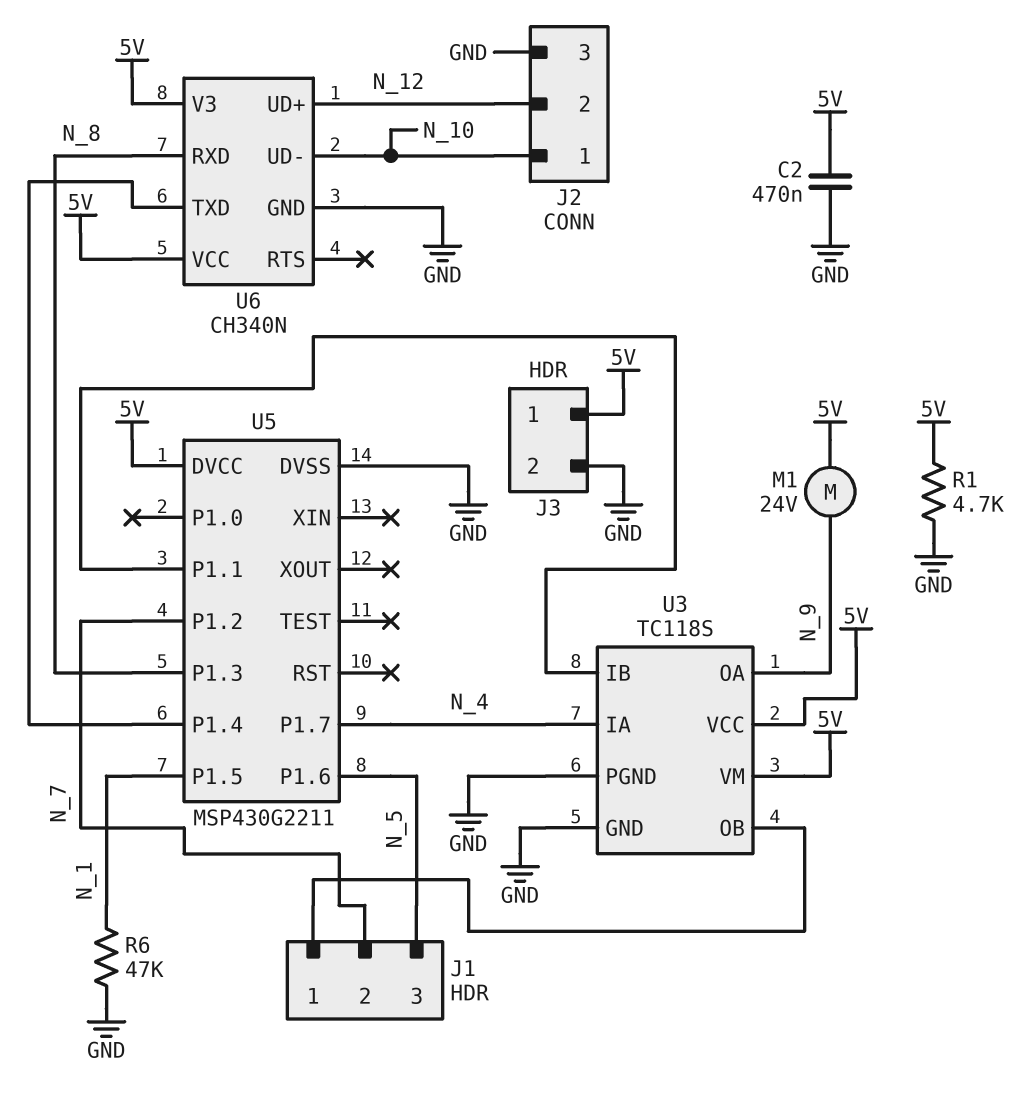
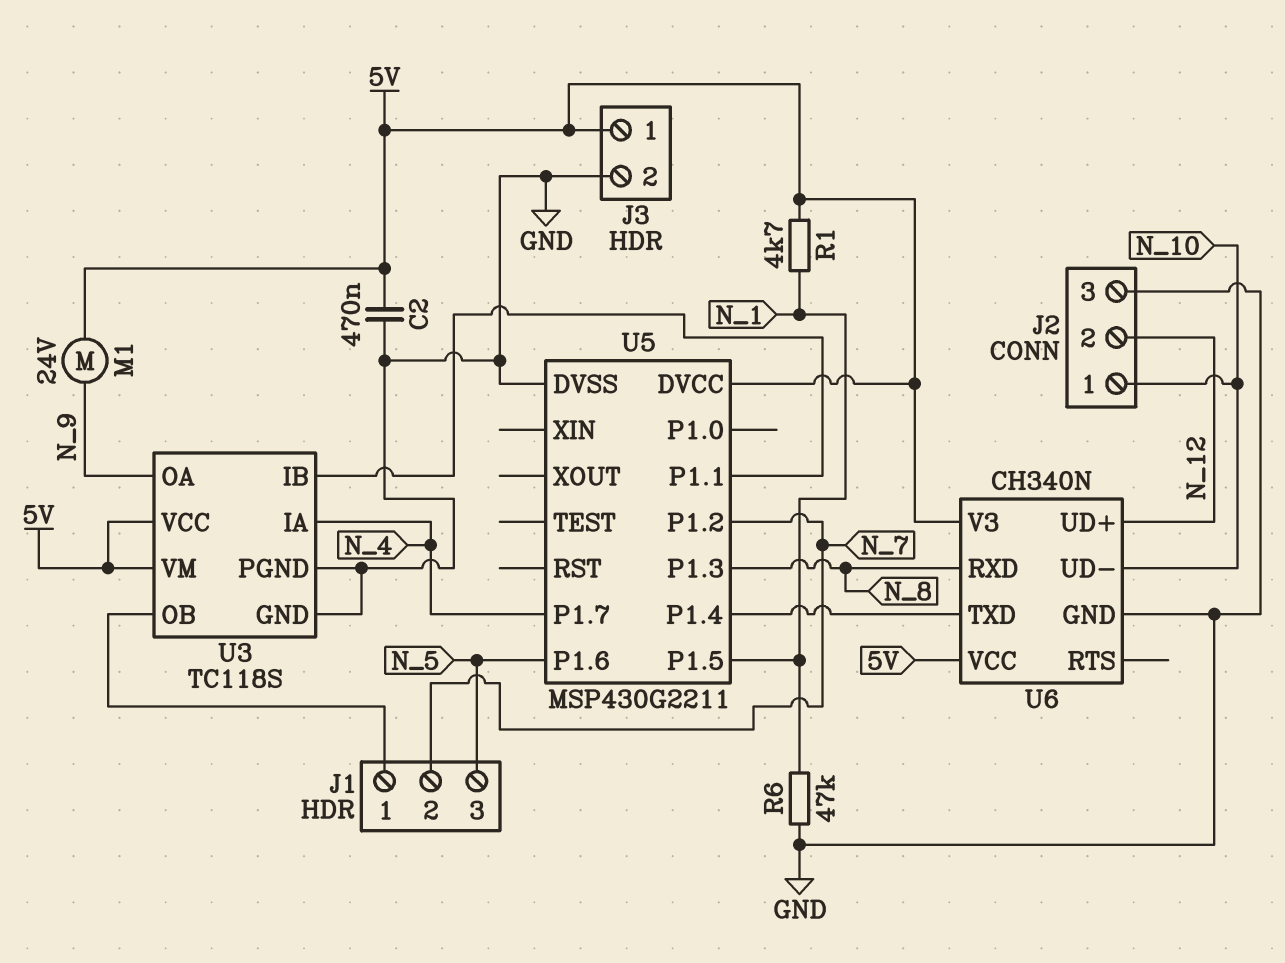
R1: 4.7k (5V, GND) -> 4.7k (5V, N_1)

